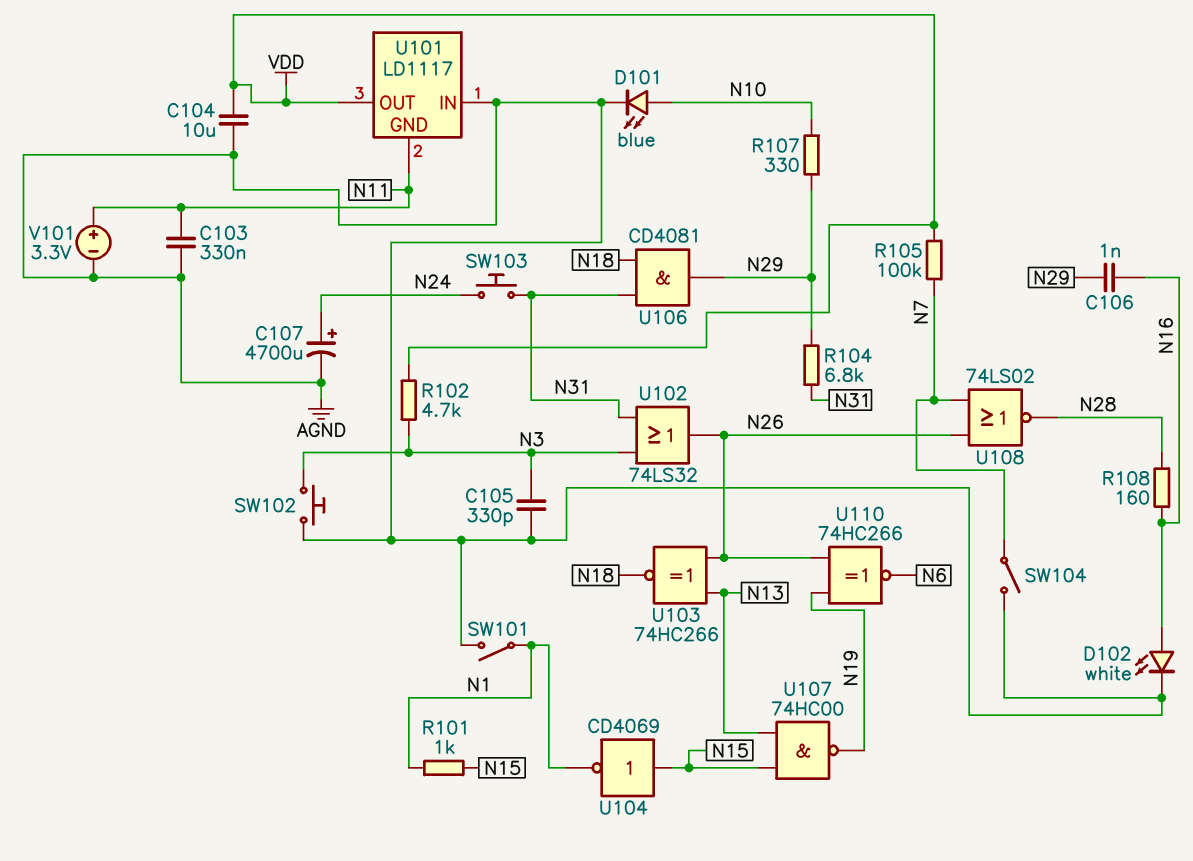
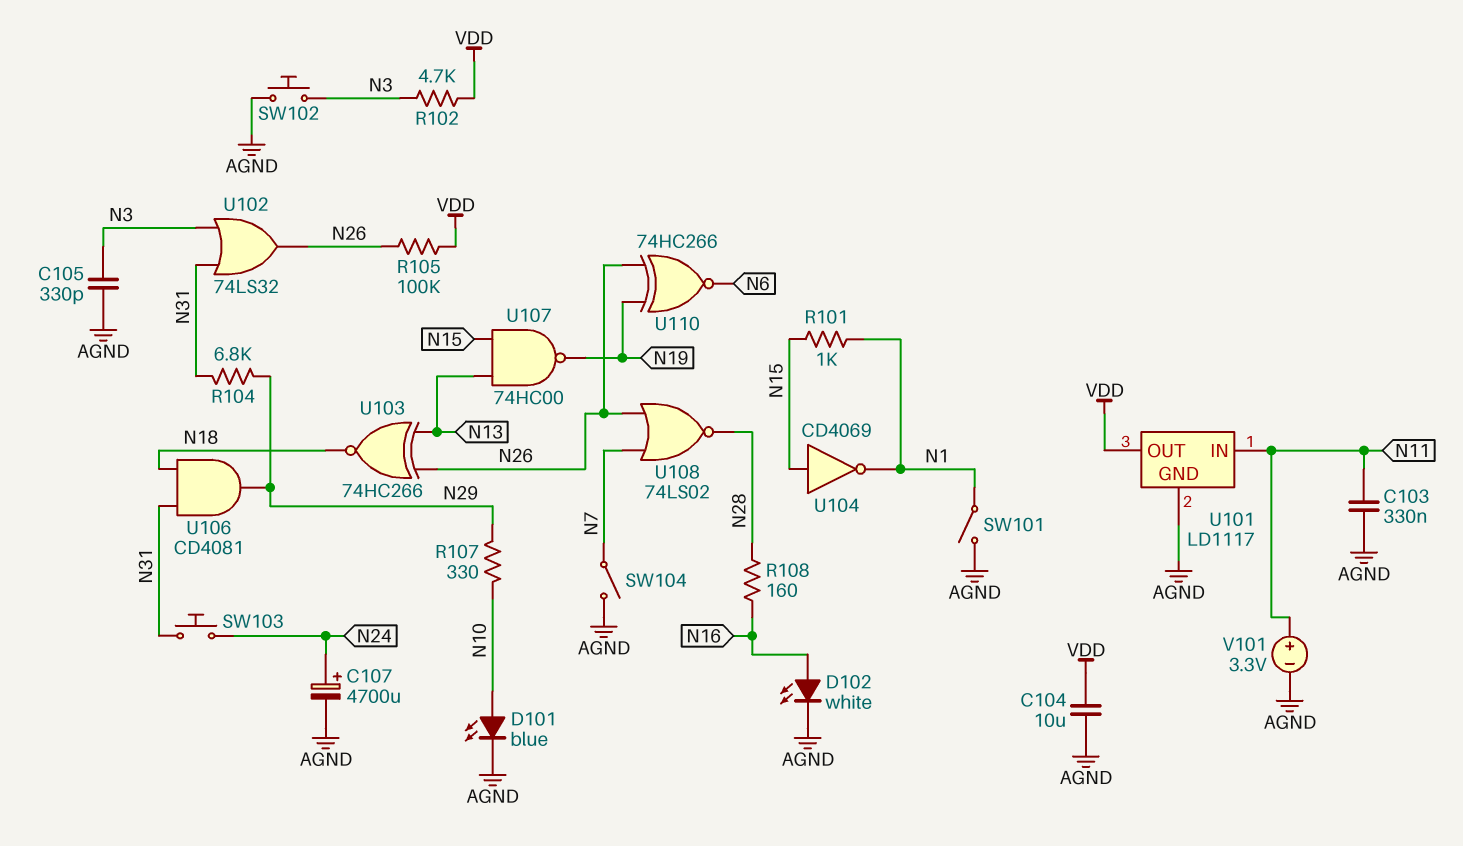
C106: 1nF (N16, N29) -> none
R105: 100k (N7, VDD) -> 100k (N26, VDD)
U101 pin GND: N11 -> AGND
U101 pin IN: AGND -> N11

